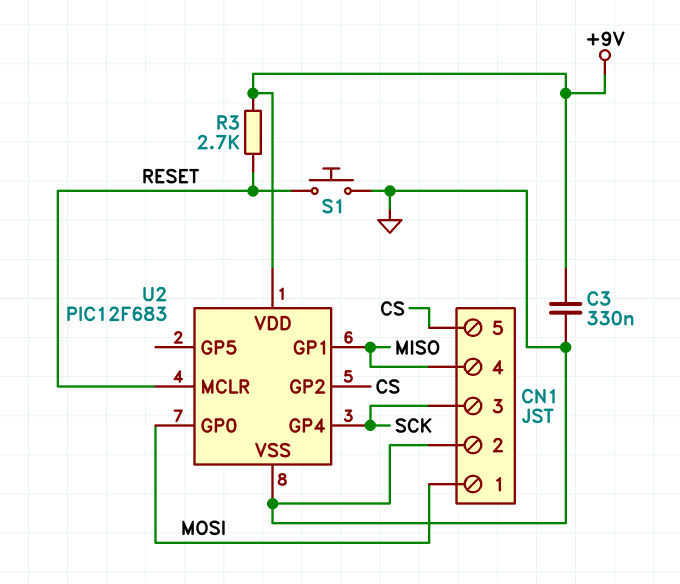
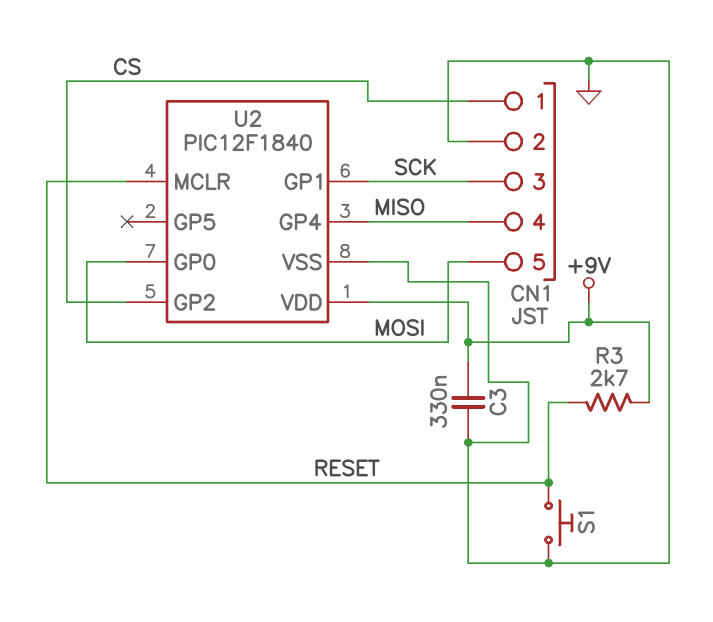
CN1 pin 1: MOSI -> CS
CN1 pin 5: CS -> MOSI
U2: PIC12F683 -> PIC12F1840
U2 pin GP1: MISO -> SCK
U2 pin GP4: SCK -> MISO

